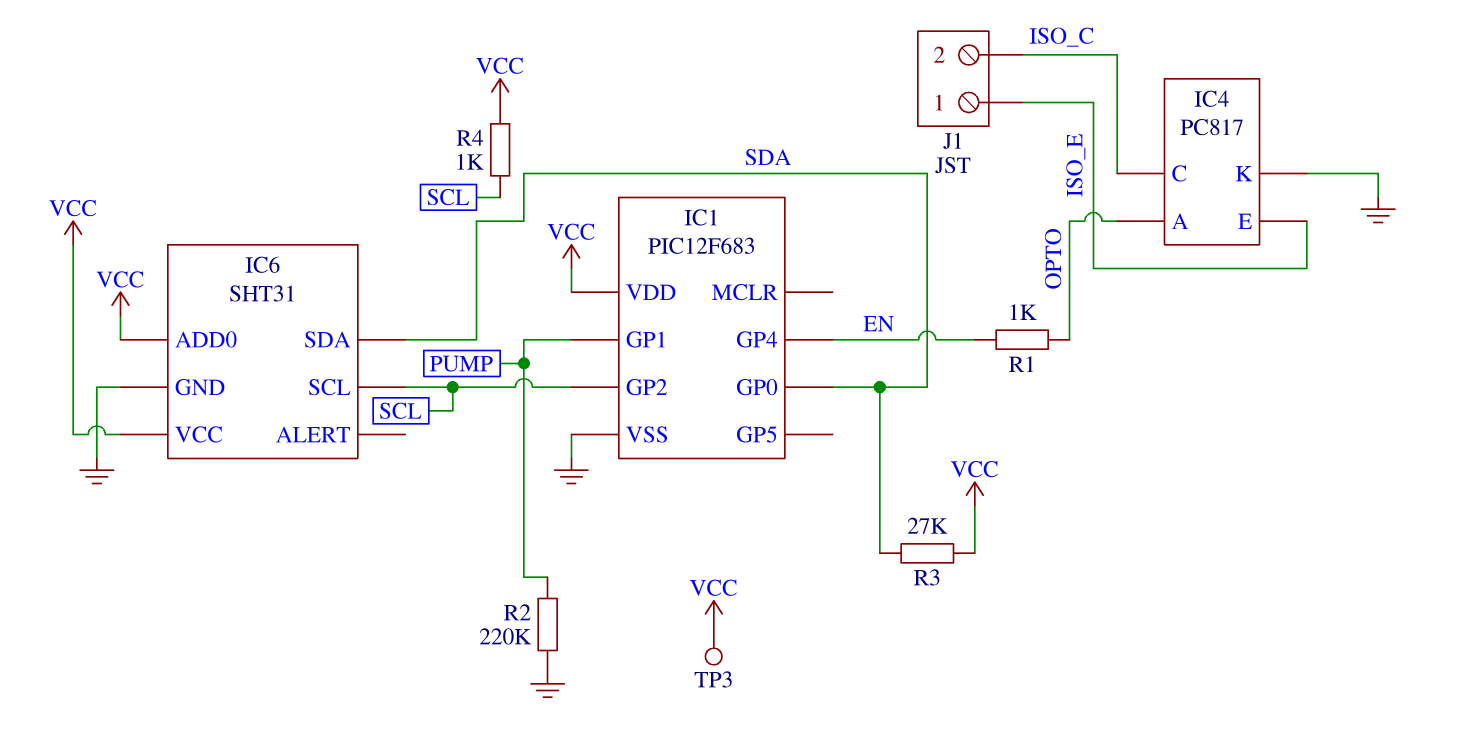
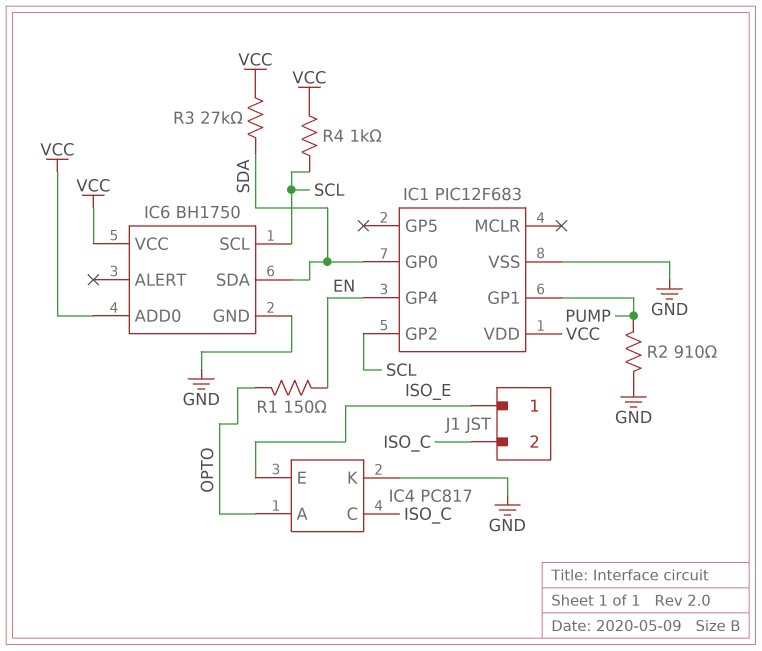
IC6: SHT31 -> BH1750
R1: 1k (EN, OPTO) -> 150 (EN, OPTO)
R2: 220k (GND, PUMP) -> 910 (GND, PUMP)
TP3: test point (VCC) -> none

